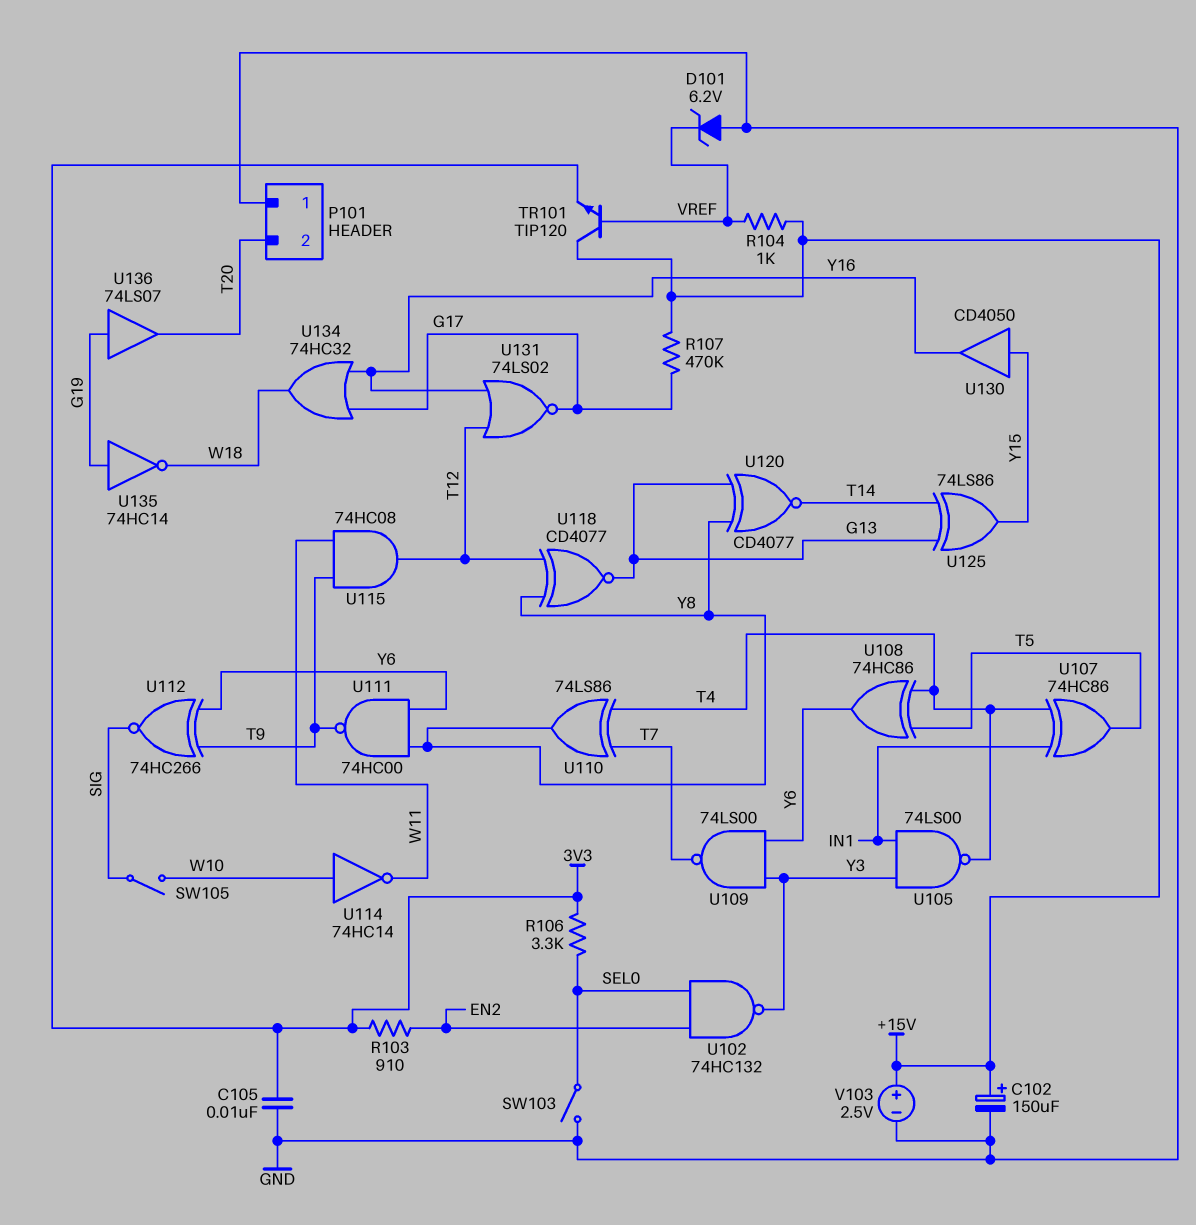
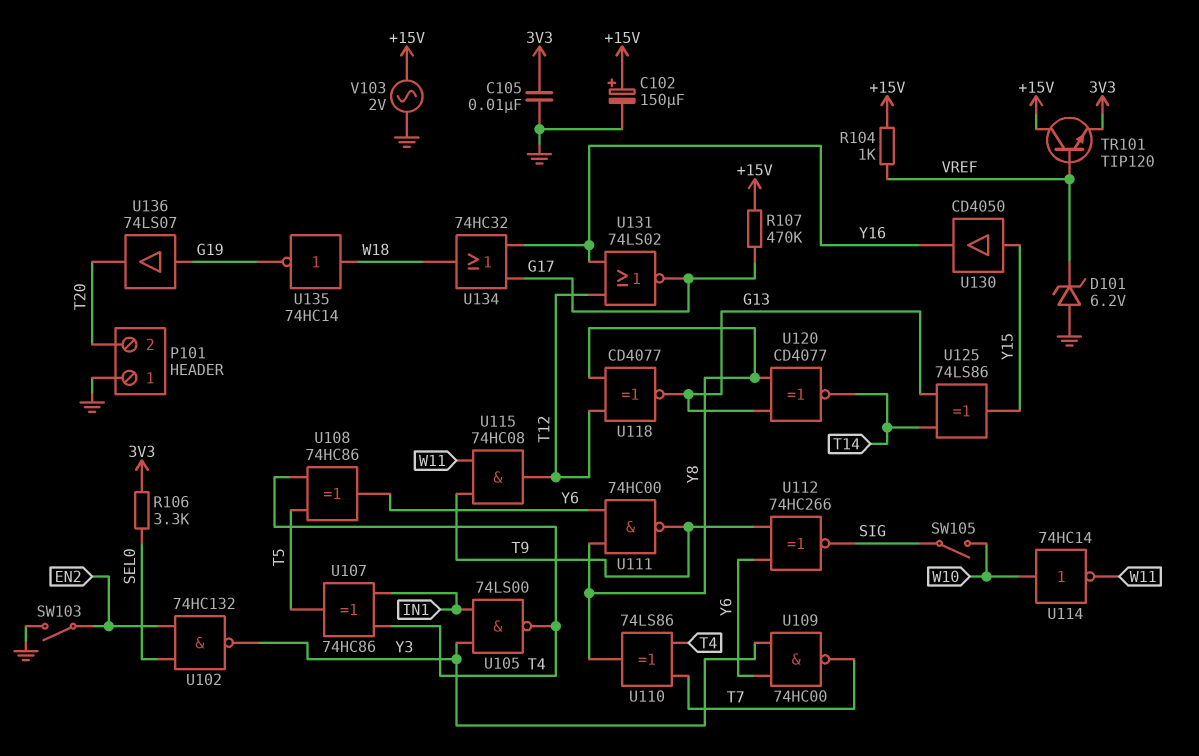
R103: 910 (3V3, EN2) -> none
SW103: switch (GND, SEL0) -> switch (EN2, GND)
U109: NAND 74LS00 (in Y3, in Y6, out T7) -> NAND 74HC00 (in Y3, in Y6, out T7)
U135: NOT 74HC14 (in G19, out W18) -> NOT 74HC14 (in W18, out G19)
V103: 2.5V (plus +15V, minus GND) -> AC 2V (+15V, GND)

